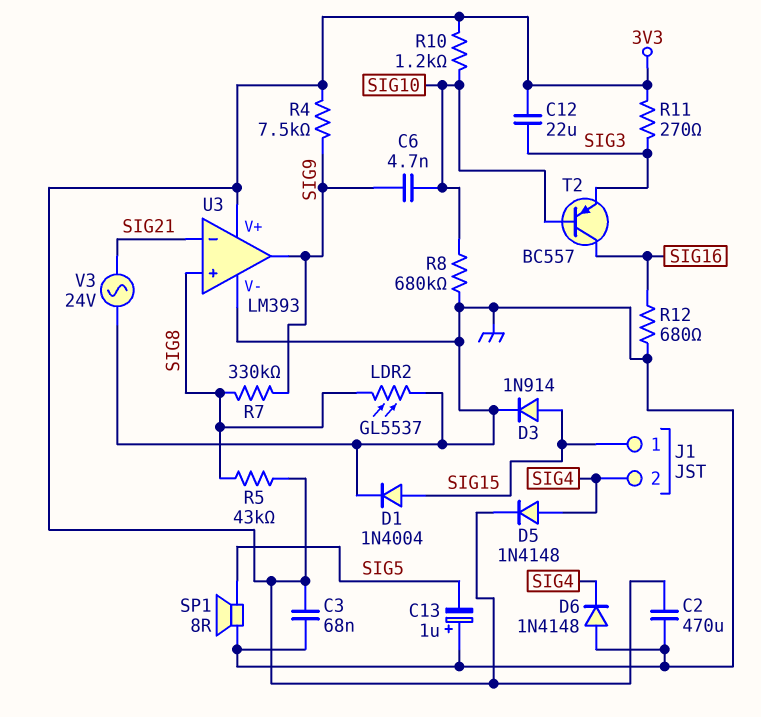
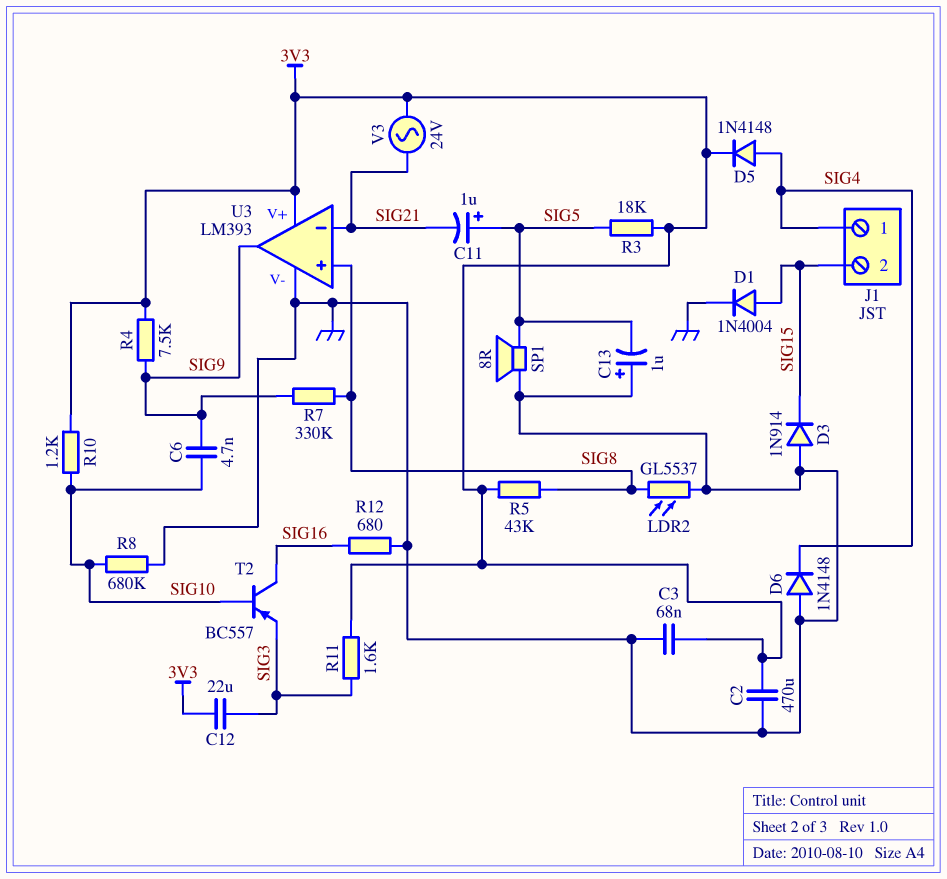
C11: none -> 1uF (plus SIG5, minus SIG21)
D3: diode 1N914 (A SIG15, K GND) -> diode 1N914 (A GND, K SIG15)
J1 pin 1: SIG15 -> SIG4
J1 pin 2: SIG4 -> SIG15
R3: none -> 18k (3V3, SIG5)
R11: 270 (3V3, SIG3) -> 1.6k (3V3, SIG3)
V3: AC 24V (GND, SIG21) -> AC 24V (3V3, SIG21)

